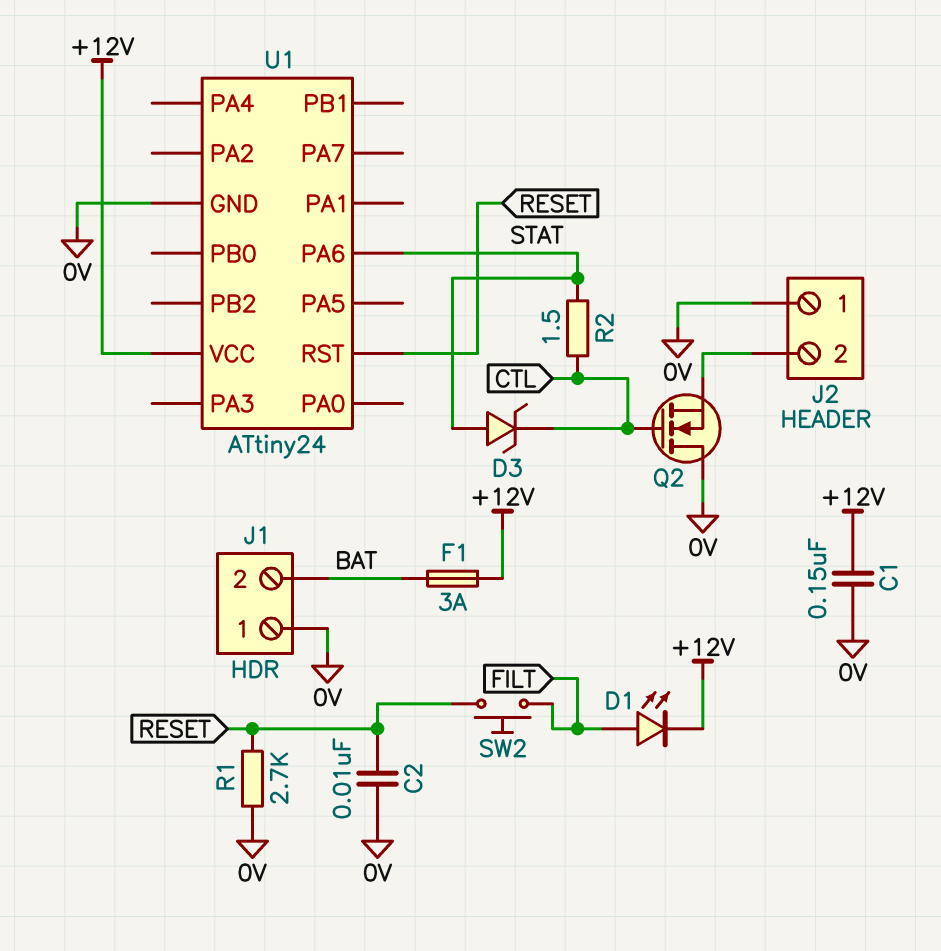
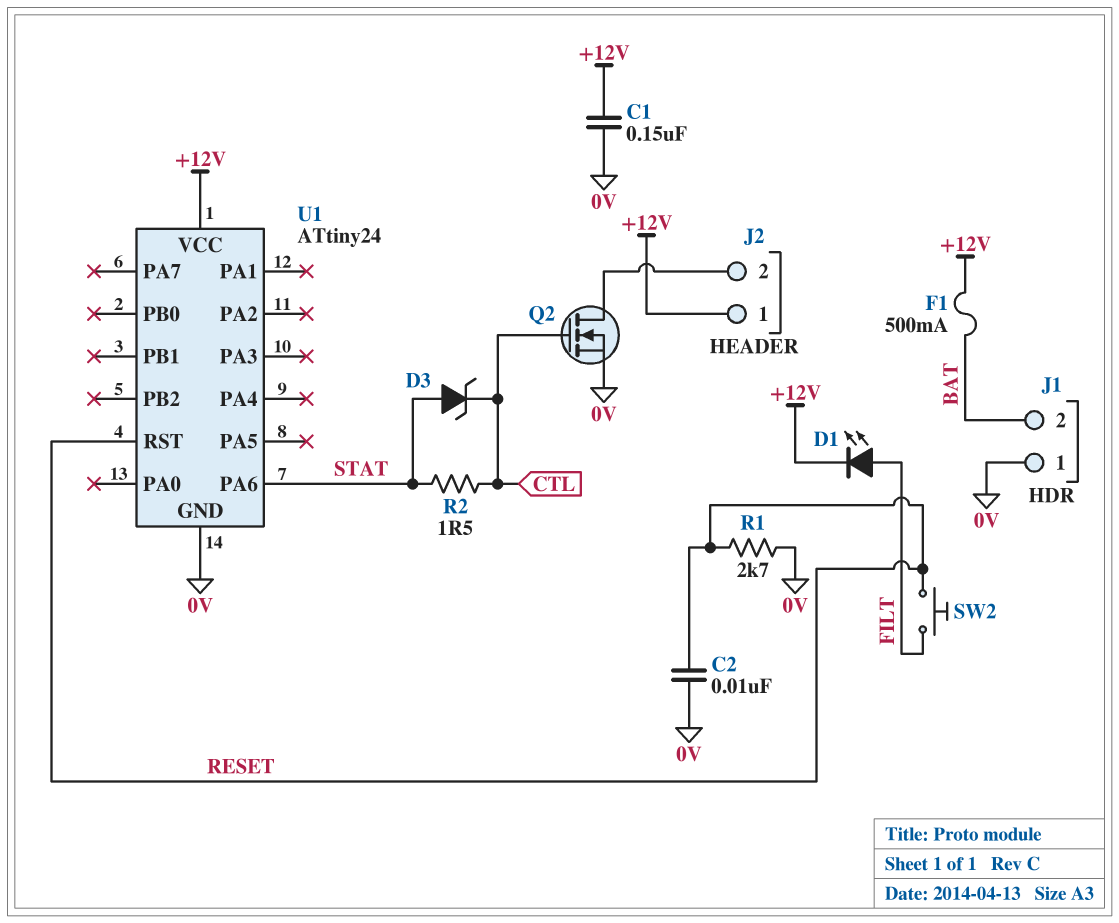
F1: 3A (+12V, BAT) -> 500mA (+12V, BAT)
J2 pin 1: 0V -> +12V
Q2: NMOS (G CTL, D 0V, S J2/2) -> NMOS (G CTL, D J2/2, S 0V)

